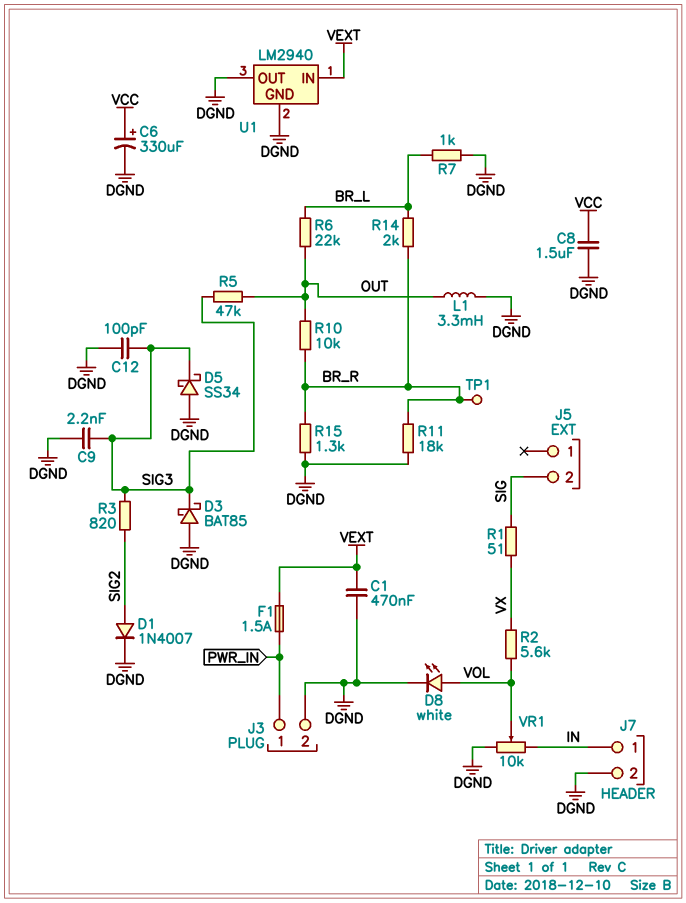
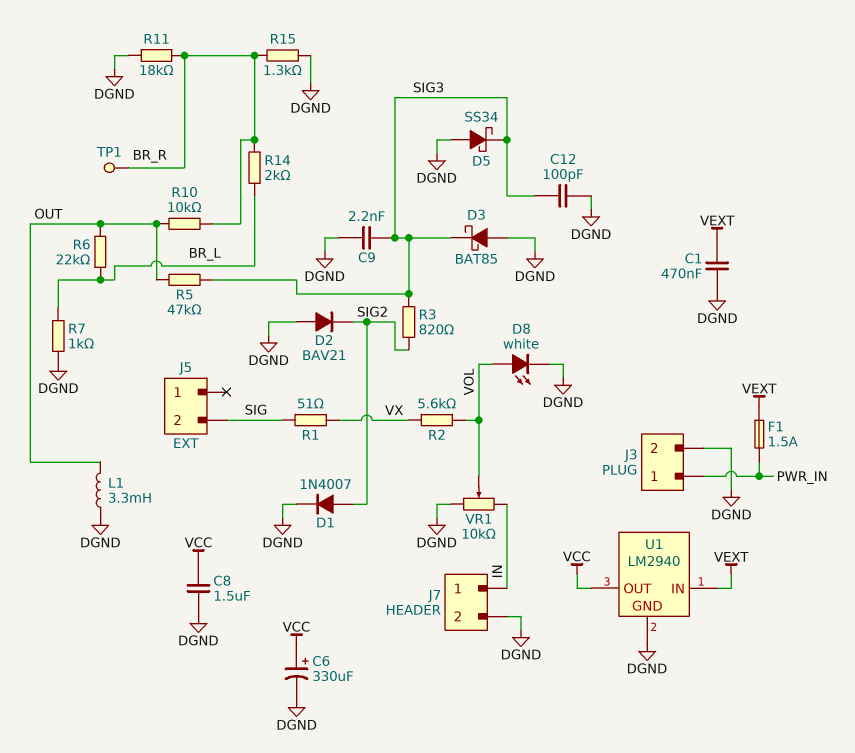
D2: none -> diode BAV21 (A DGND, K SIG2)
U1 pin OUT: DGND -> VCC

